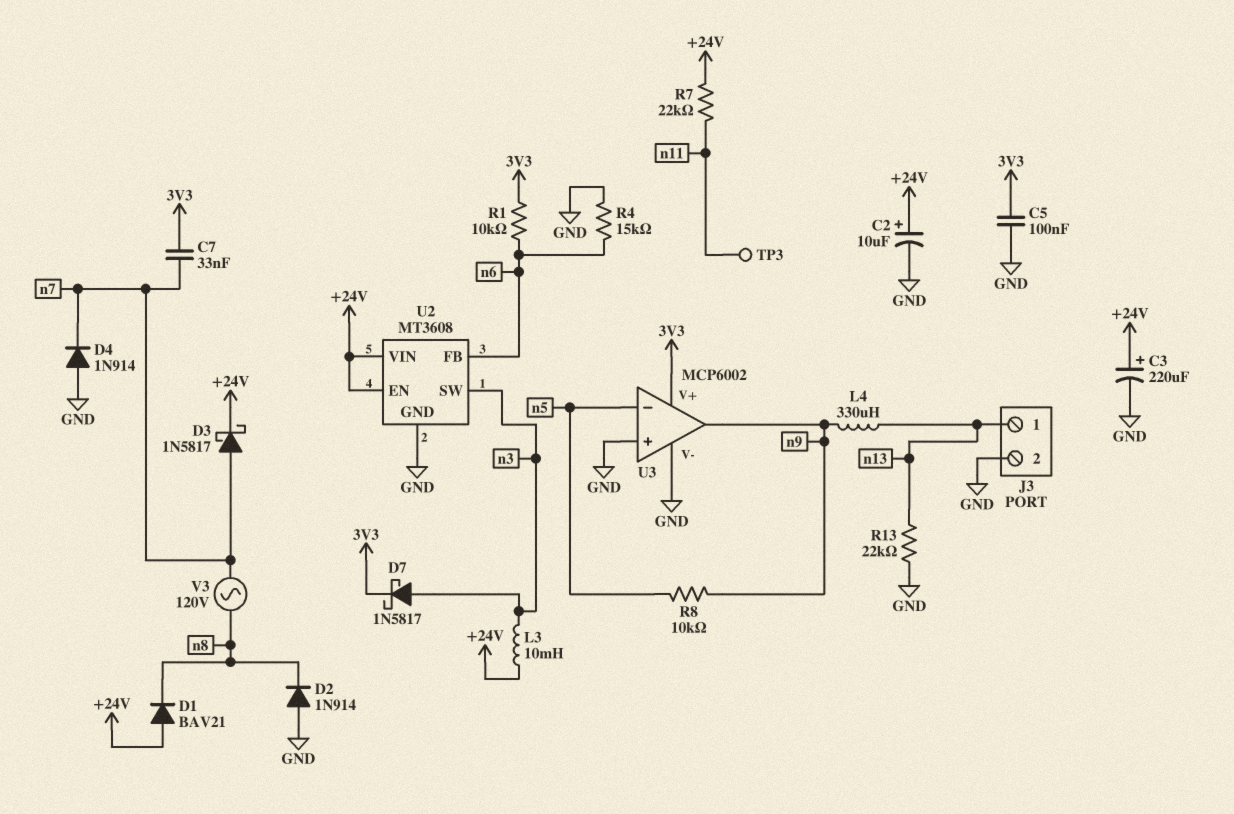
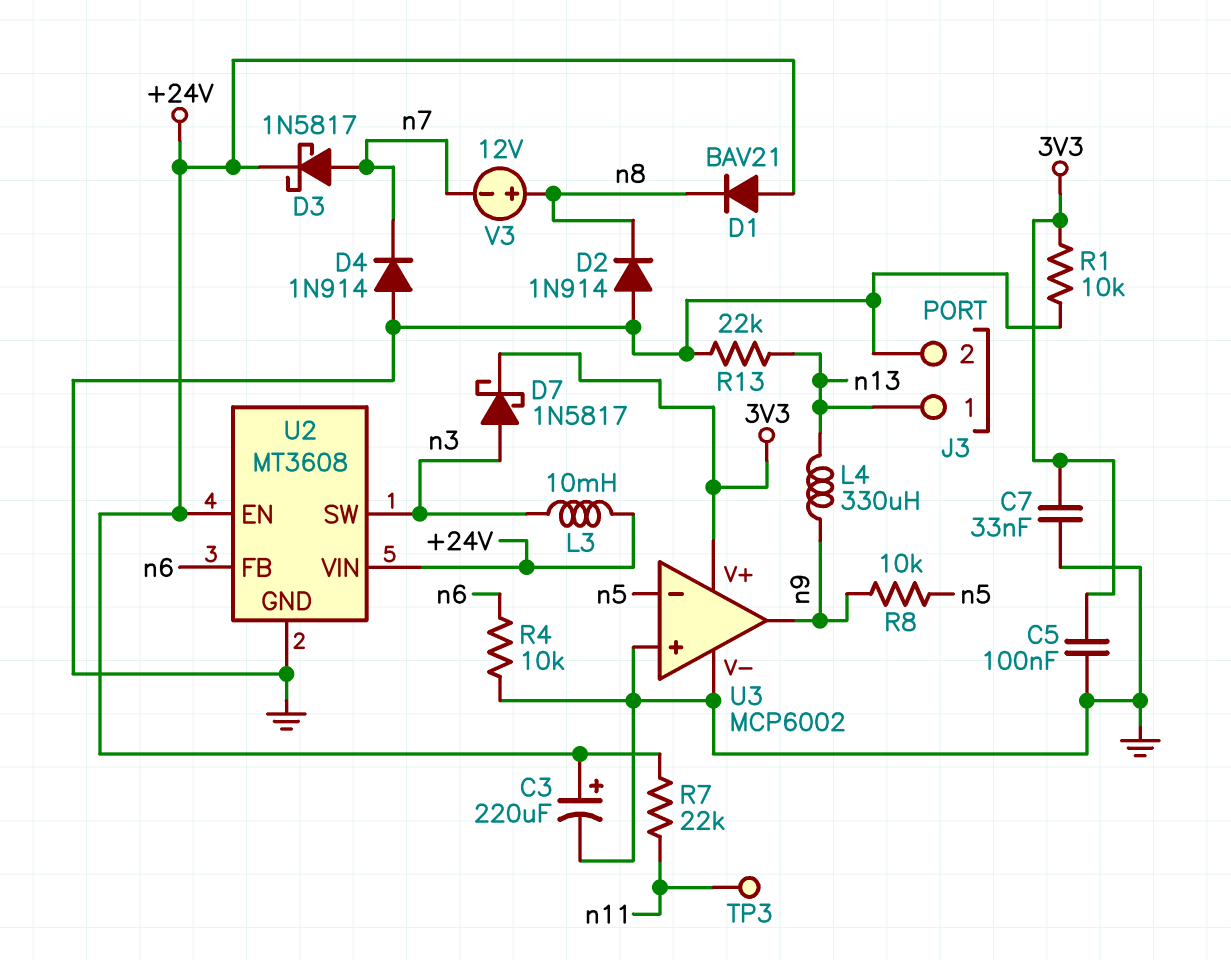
C2: 10uF (plus +24V, minus GND) -> none
C7: 33nF (3V3, n7) -> 33nF (3V3, GND)
R1: 10k (3V3, n6) -> 10k (3V3, GND)
R4: 15k (GND, n6) -> 10k (GND, n6)
V3: AC 120V (n7, n8) -> 12V (plus n8, minus n7)

